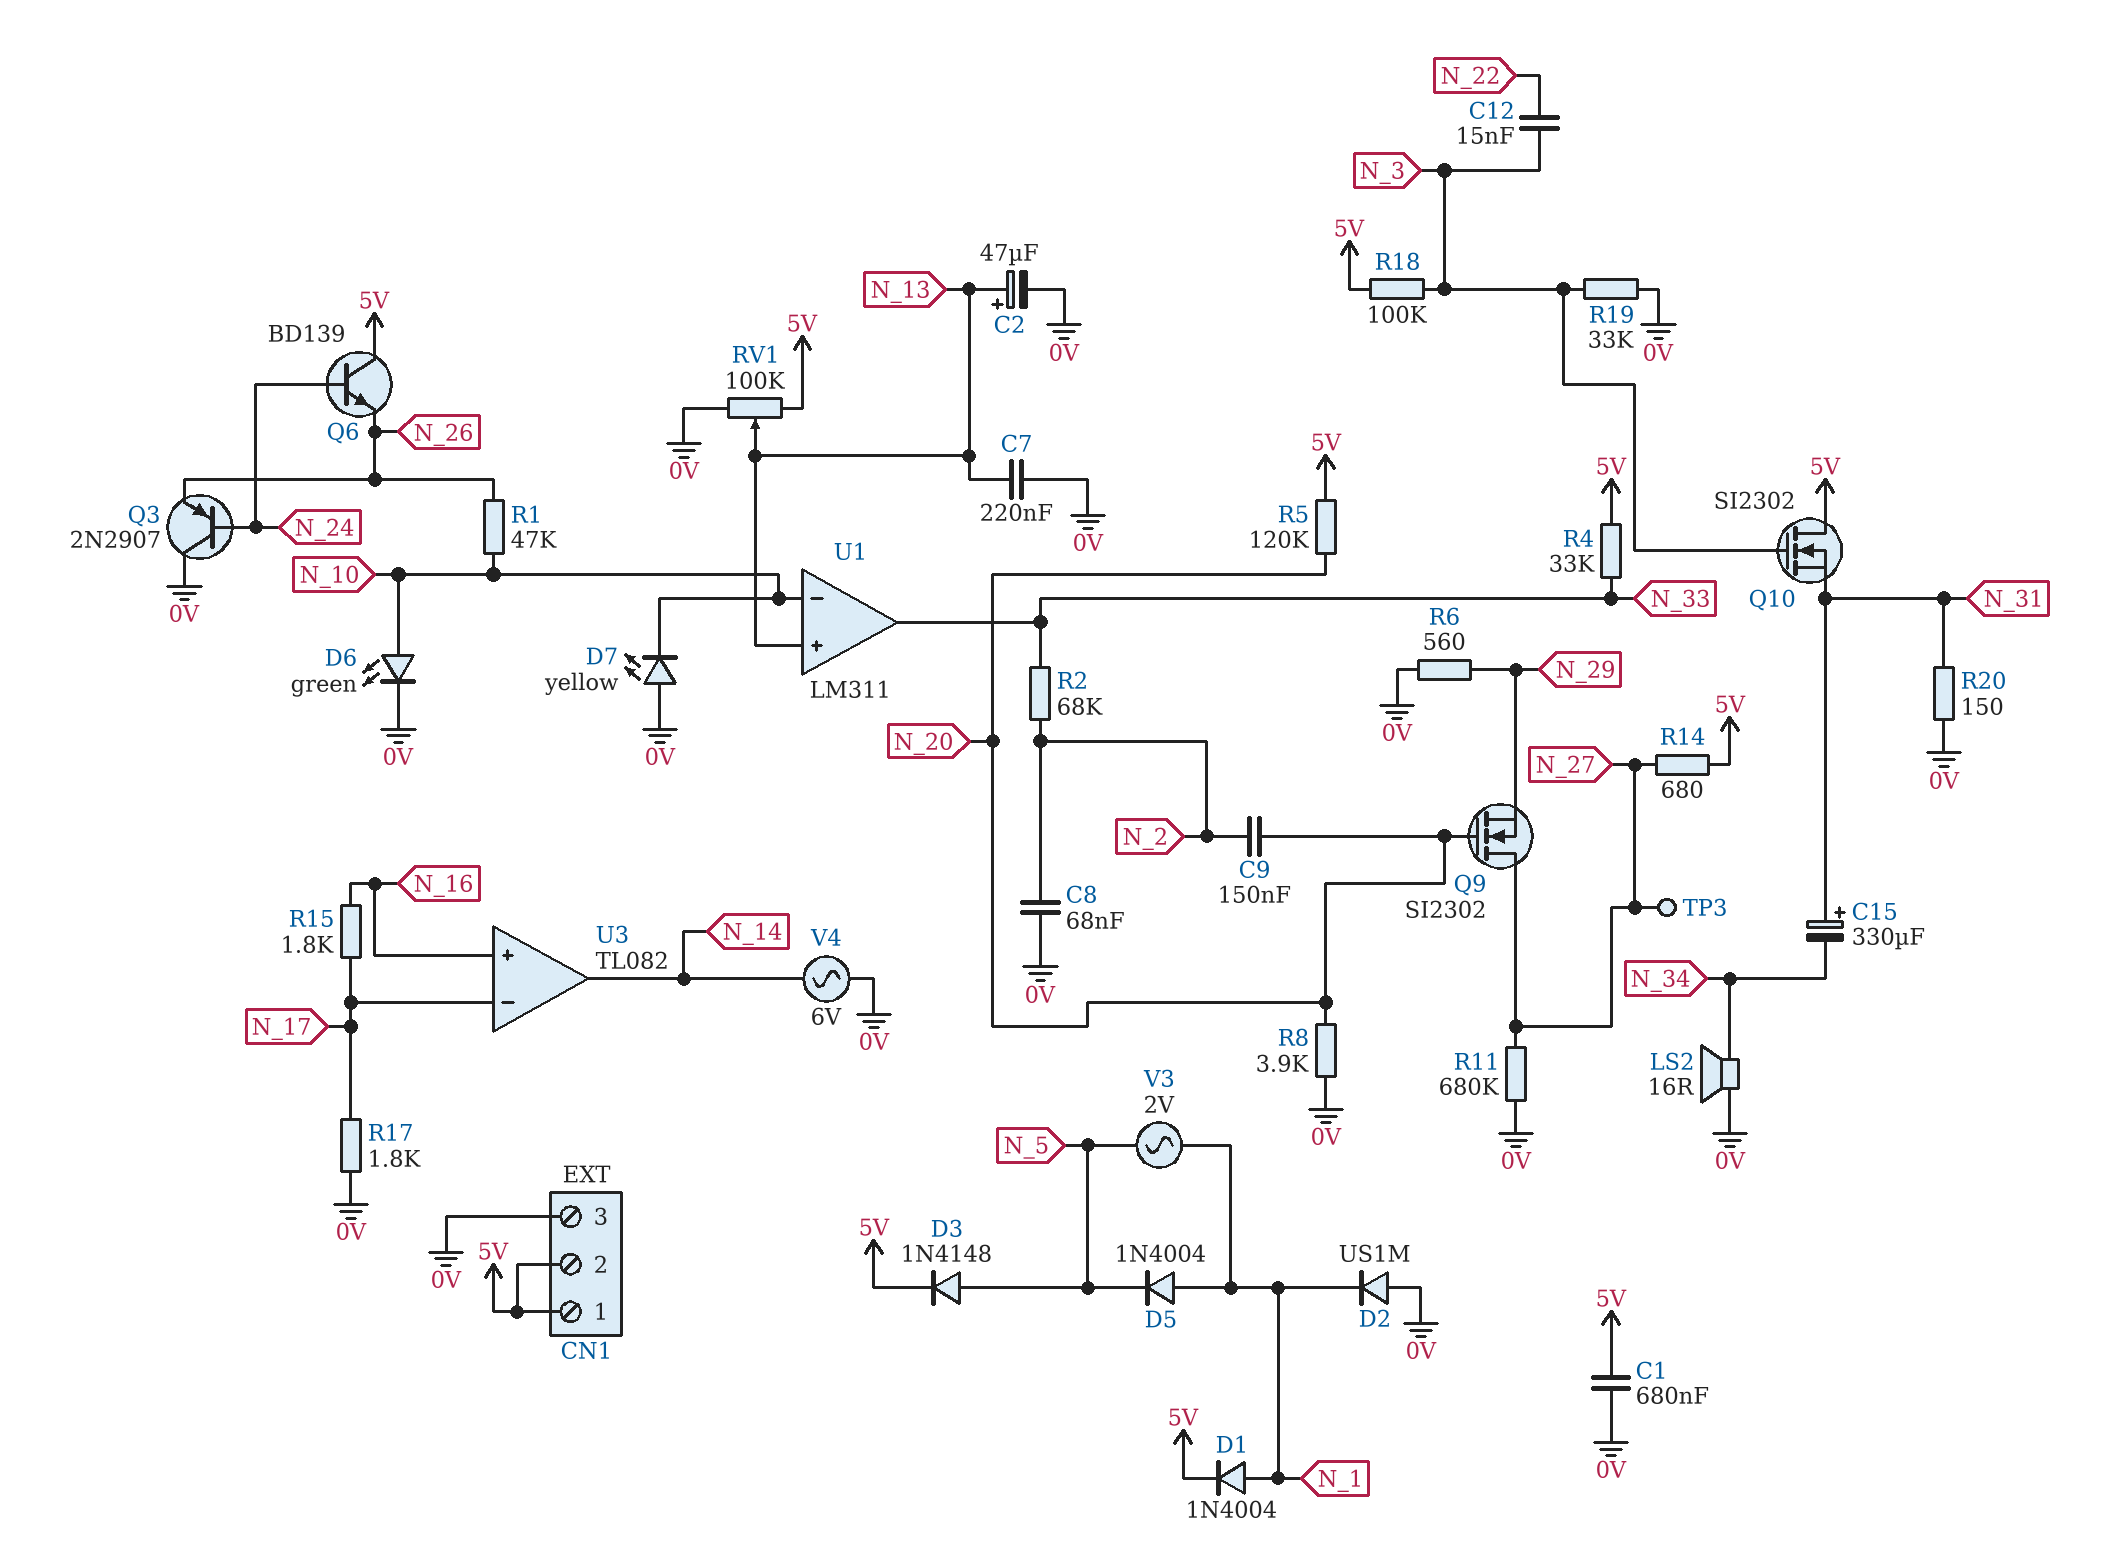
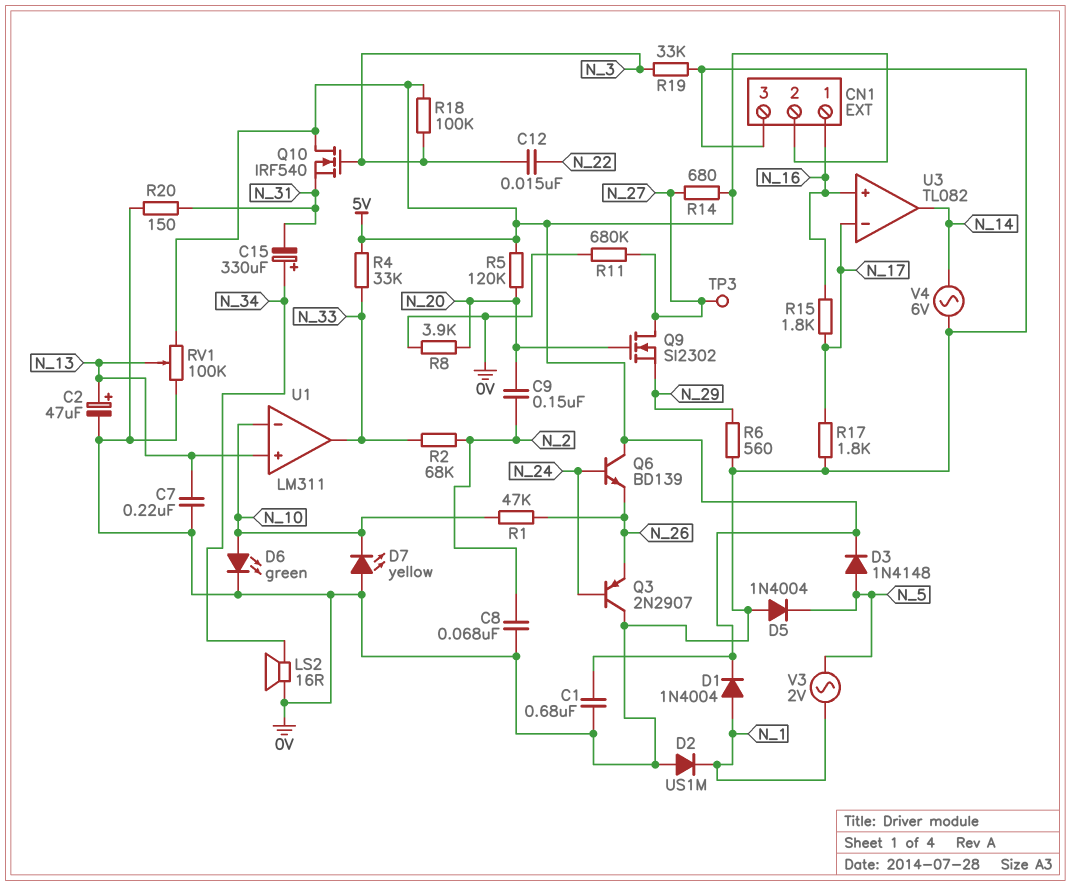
C15: 330uF (plus N_31, minus N_34) -> 330uF (plus N_34, minus N_31)
CN1 pin 1: 5V -> N_16
D5: diode 1N4004 (A N_1, K N_5) -> diode 1N4004 (A 0V, K N_5)
Q10: NMOS SI2302 (G N_3, D 5V, S N_31) -> NMOS IRF540 (G N_3, D 5V, S N_31)

